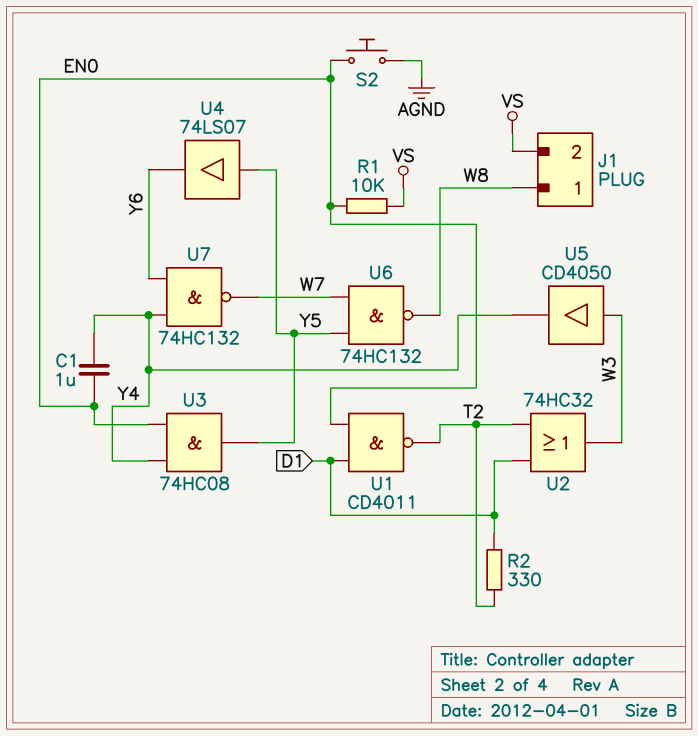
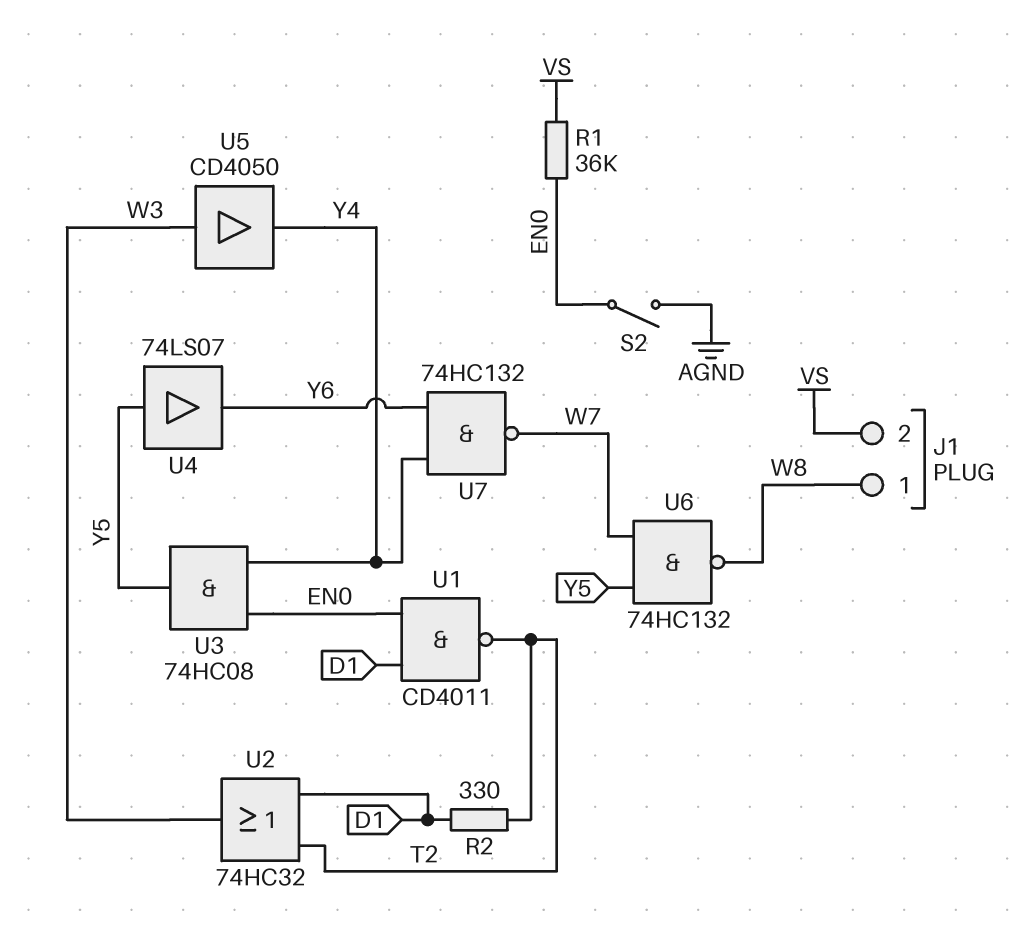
C1: 1uF (EN0, Y4) -> none
R1: 10k (EN0, VS) -> 36k (EN0, VS)
S2: button (AGND, EN0) -> switch (AGND, EN0)

